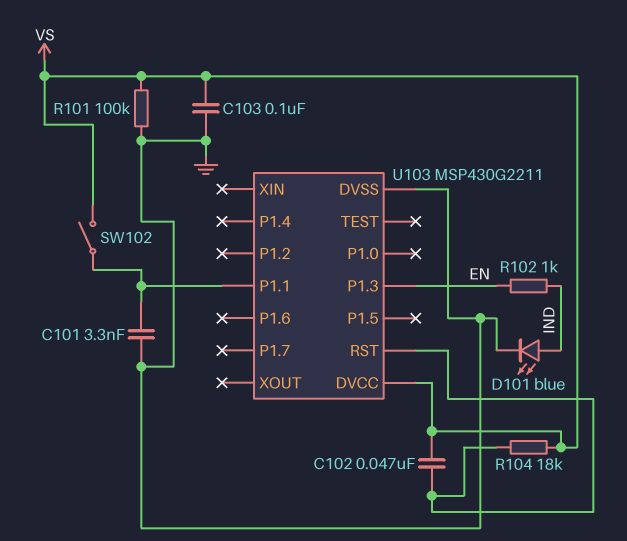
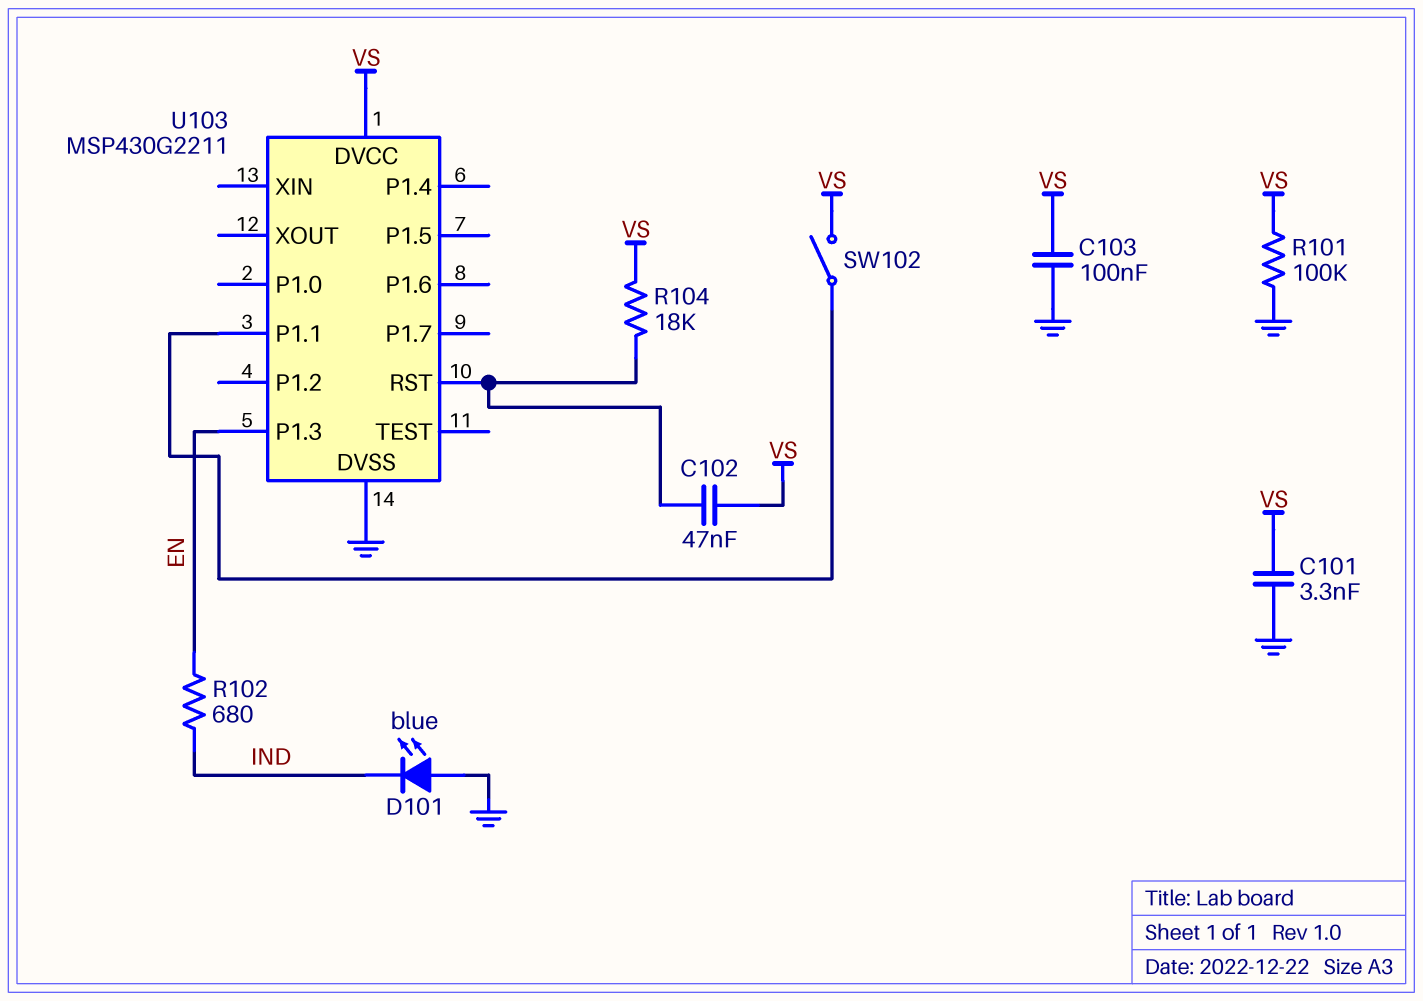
C101: 3.3nF (GND, U103/P1.1) -> 3.3nF (GND, VS)
D101: LED blue (A IND, K GND) -> LED blue (A GND, K IND)
R102: 1k (EN, IND) -> 680 (EN, IND)

